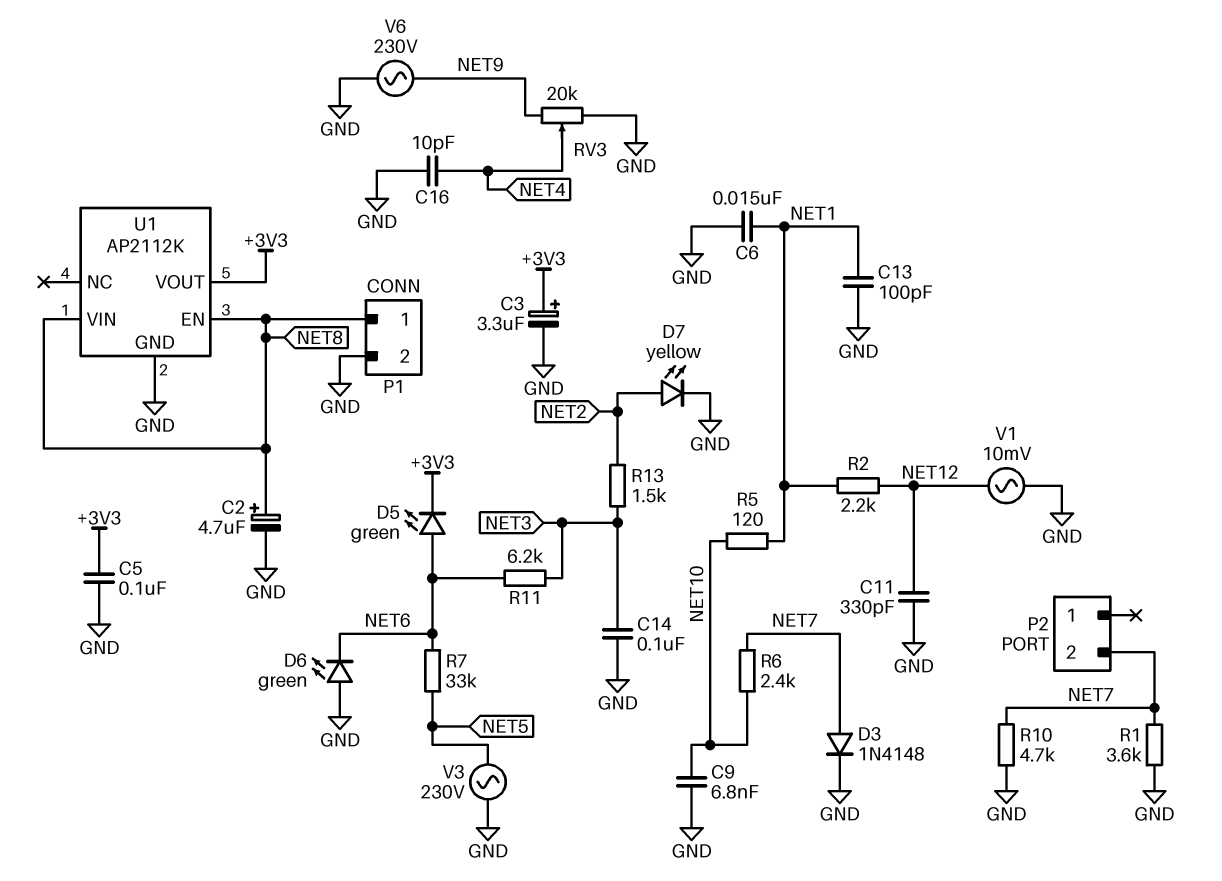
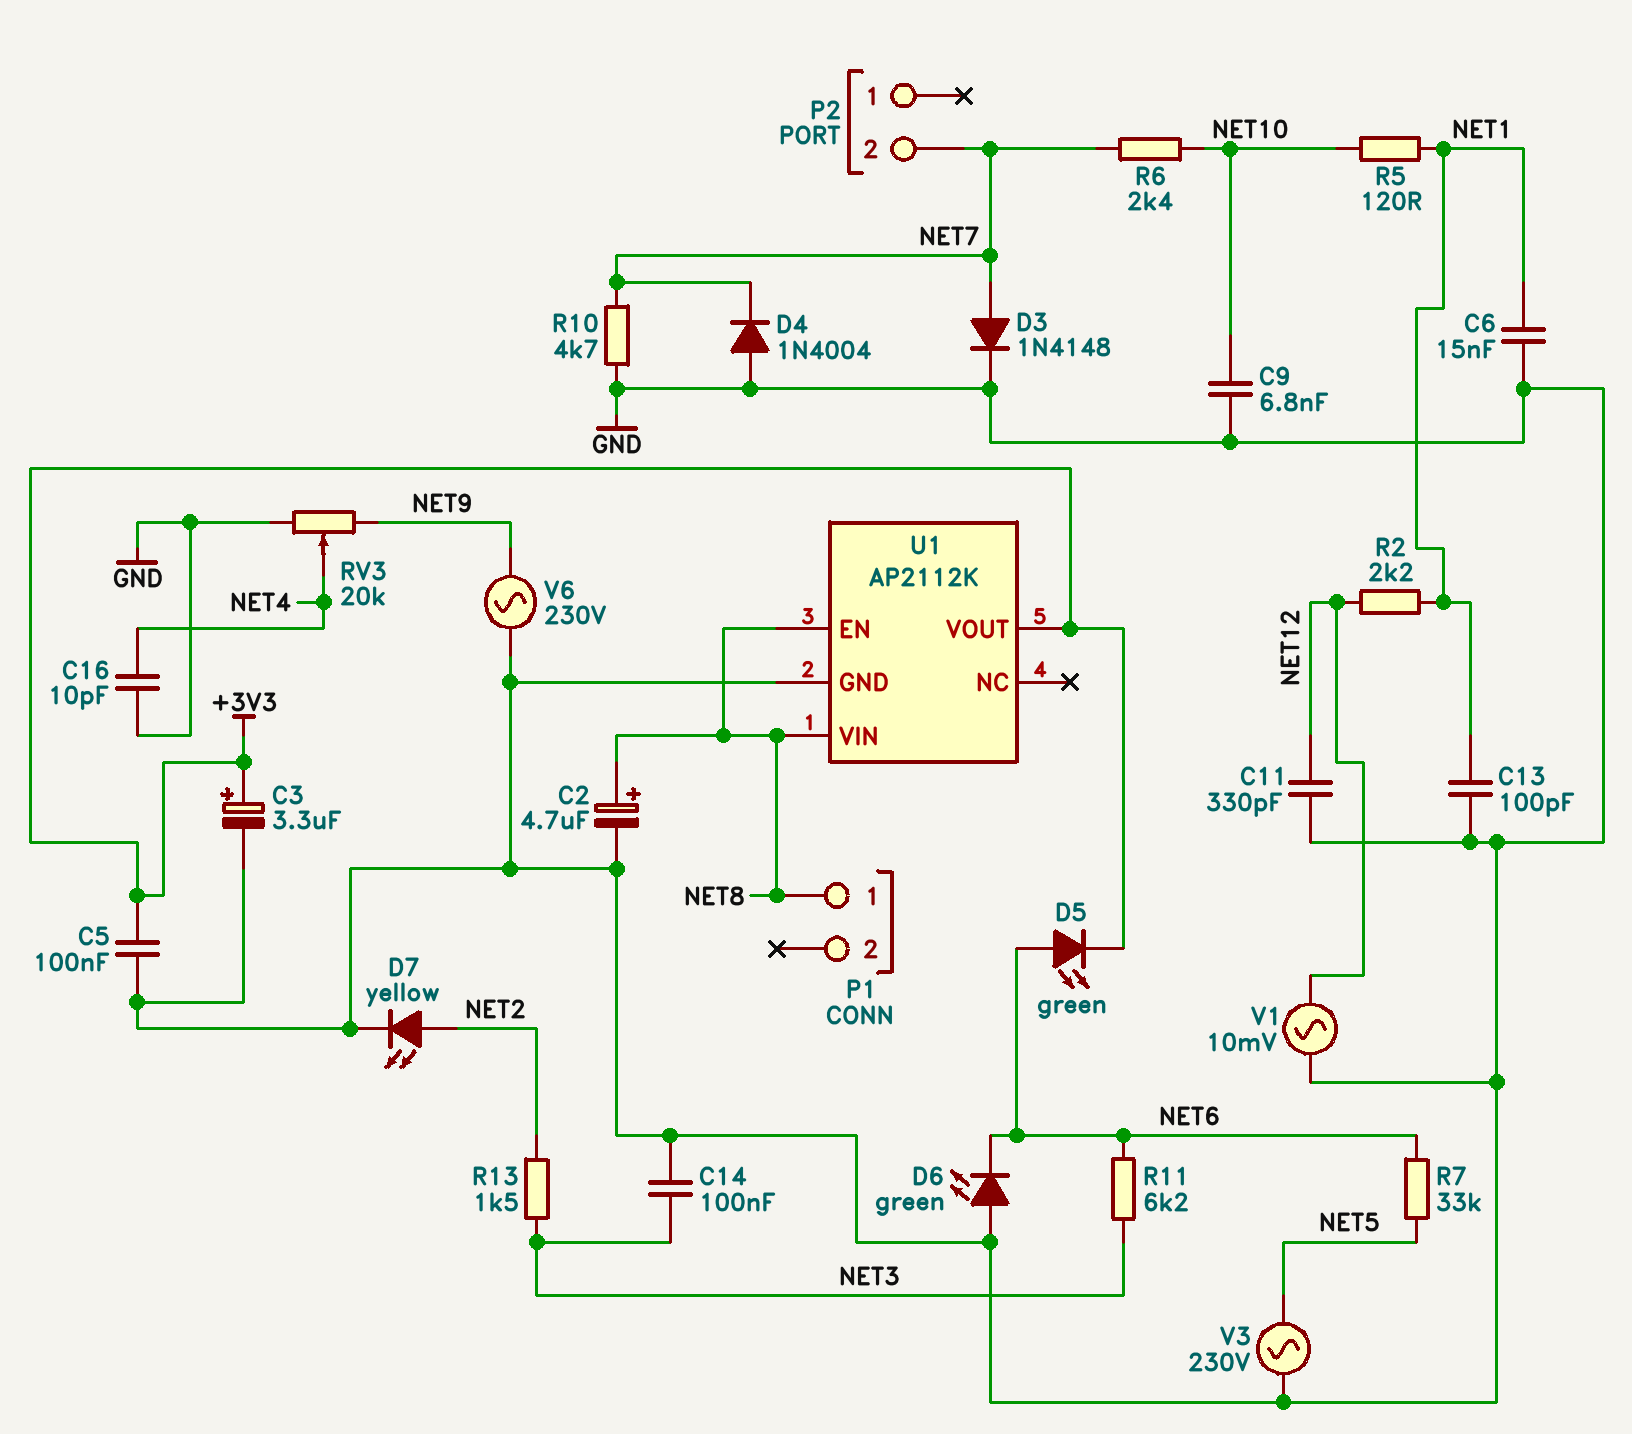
D4: none -> diode 1N4004 (A GND, K NET7)
P1 pin 2: GND -> none
R1: 3.6k (GND, NET7) -> none

